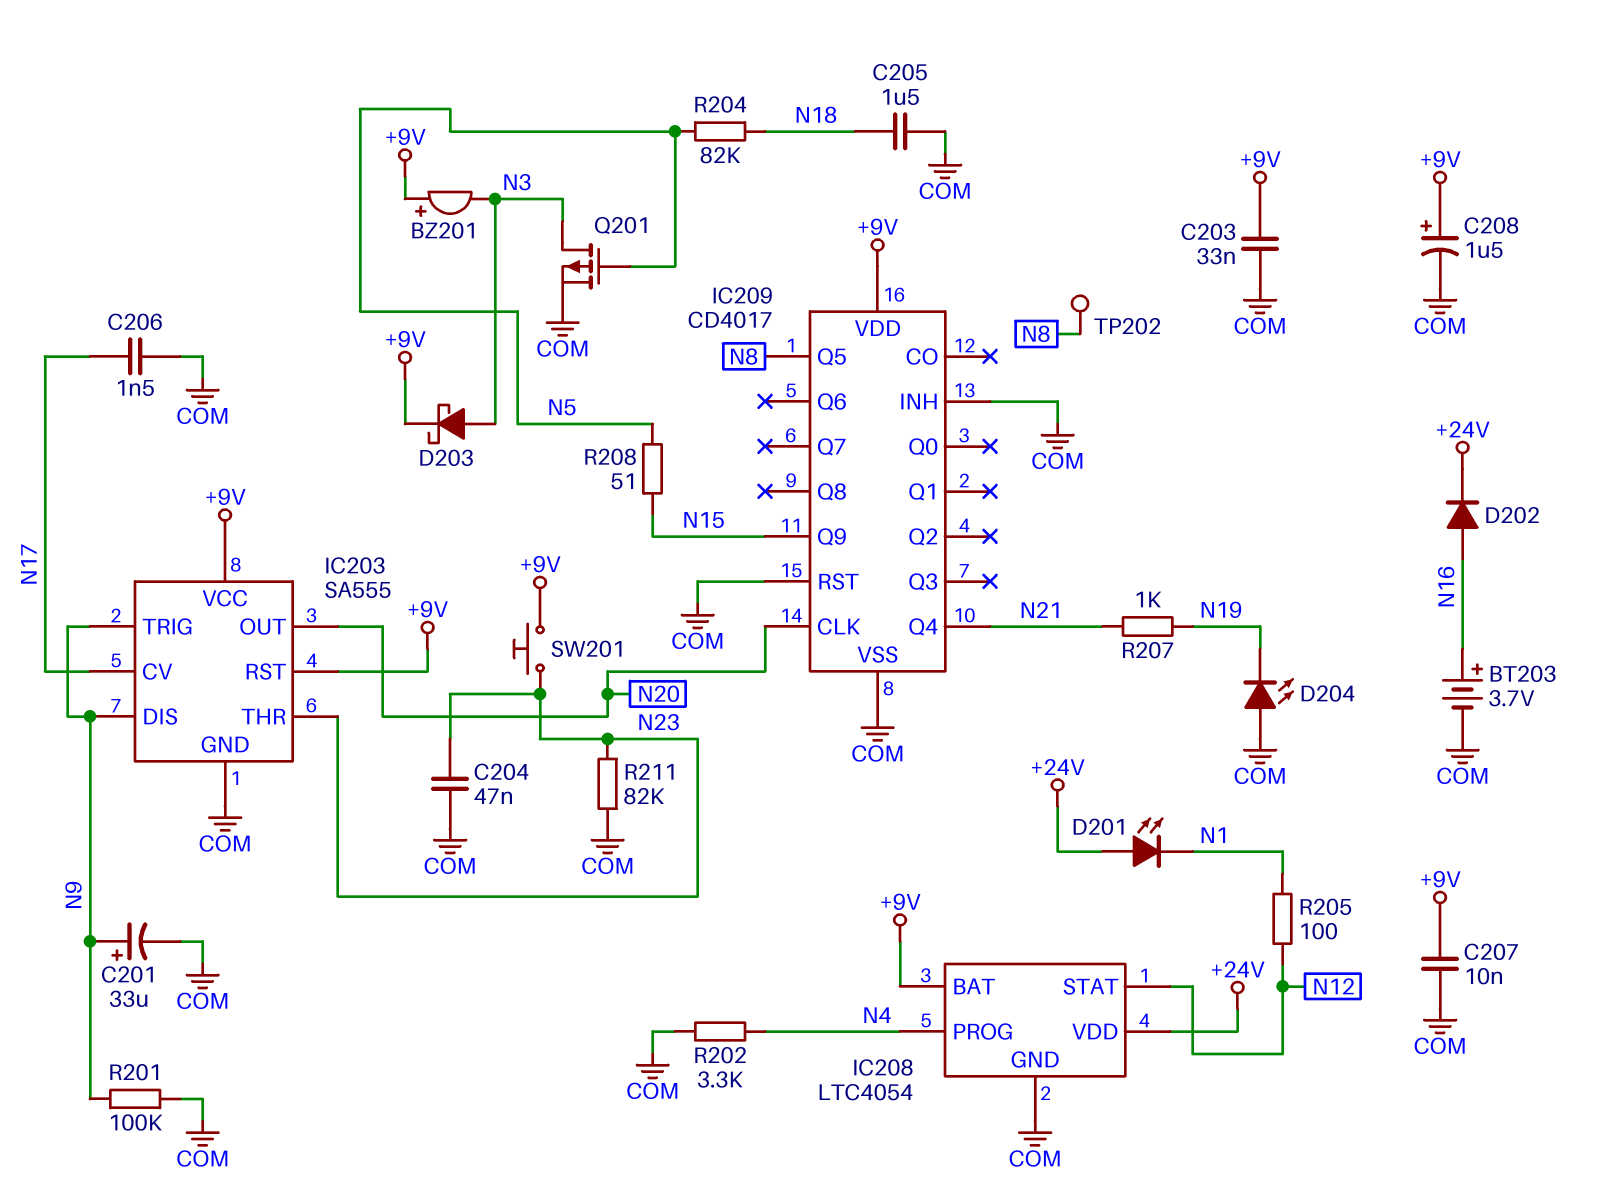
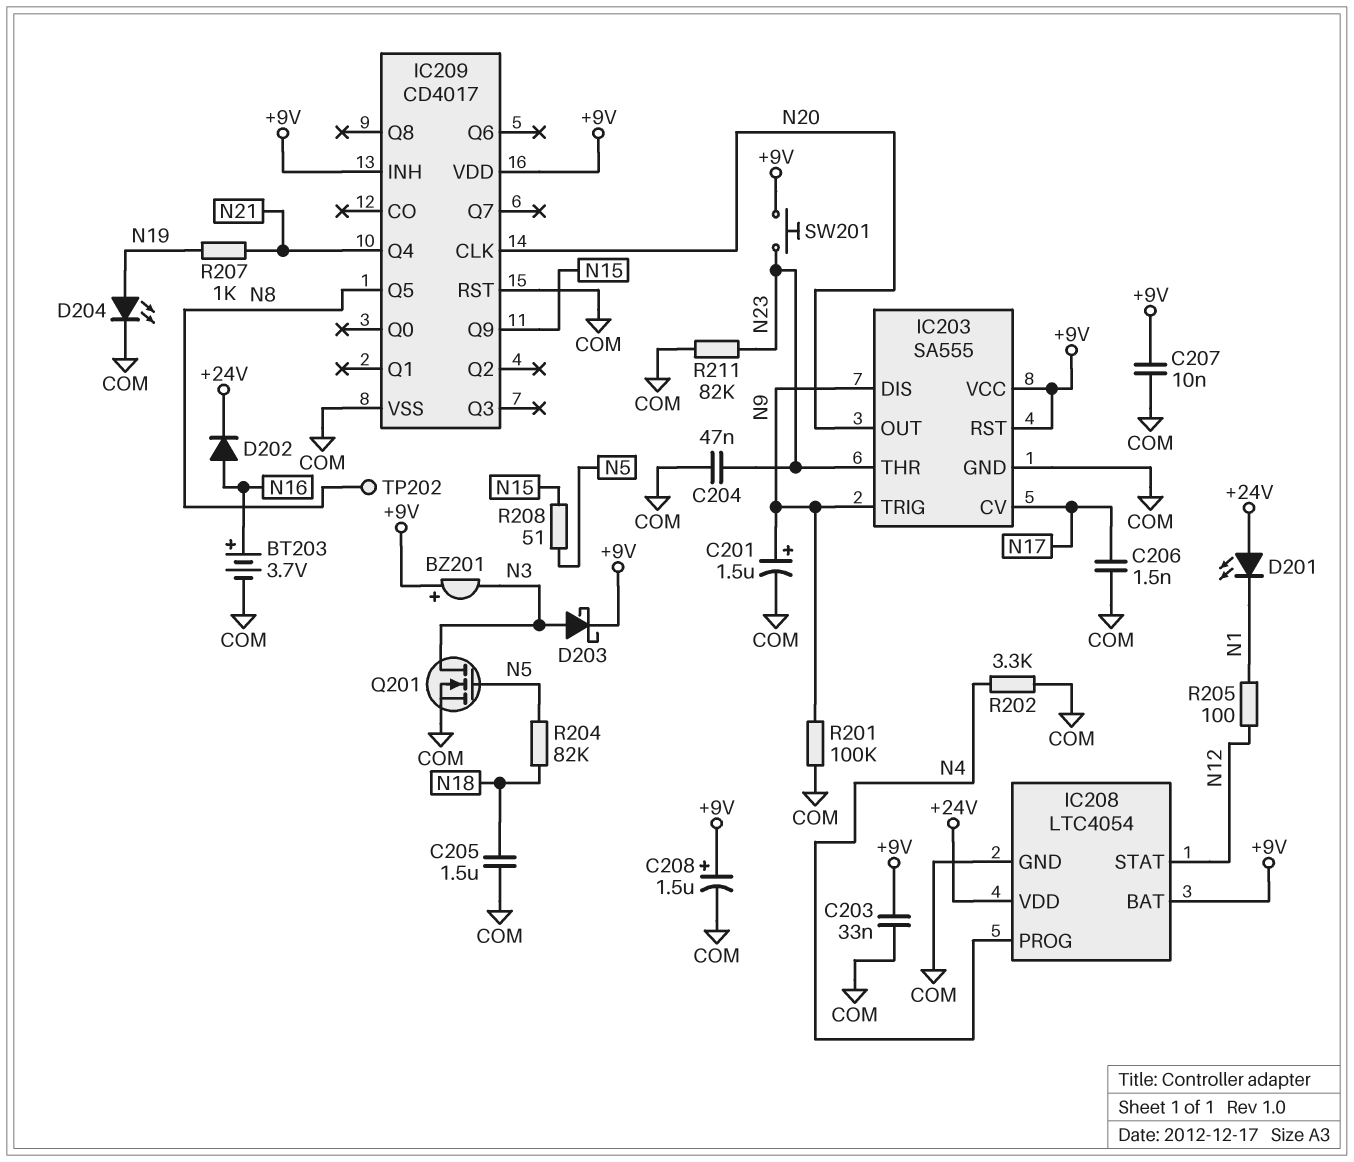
C201: 33uF (plus N9, minus COM) -> 1.5uF (plus N9, minus COM)
D204: LED (A COM, K N19) -> LED (A N19, K COM)
IC209 pin INH: COM -> +9V
Q201: PMOS (G N5, D N3, S COM) -> NMOS (G N5, D N3, S COM)

